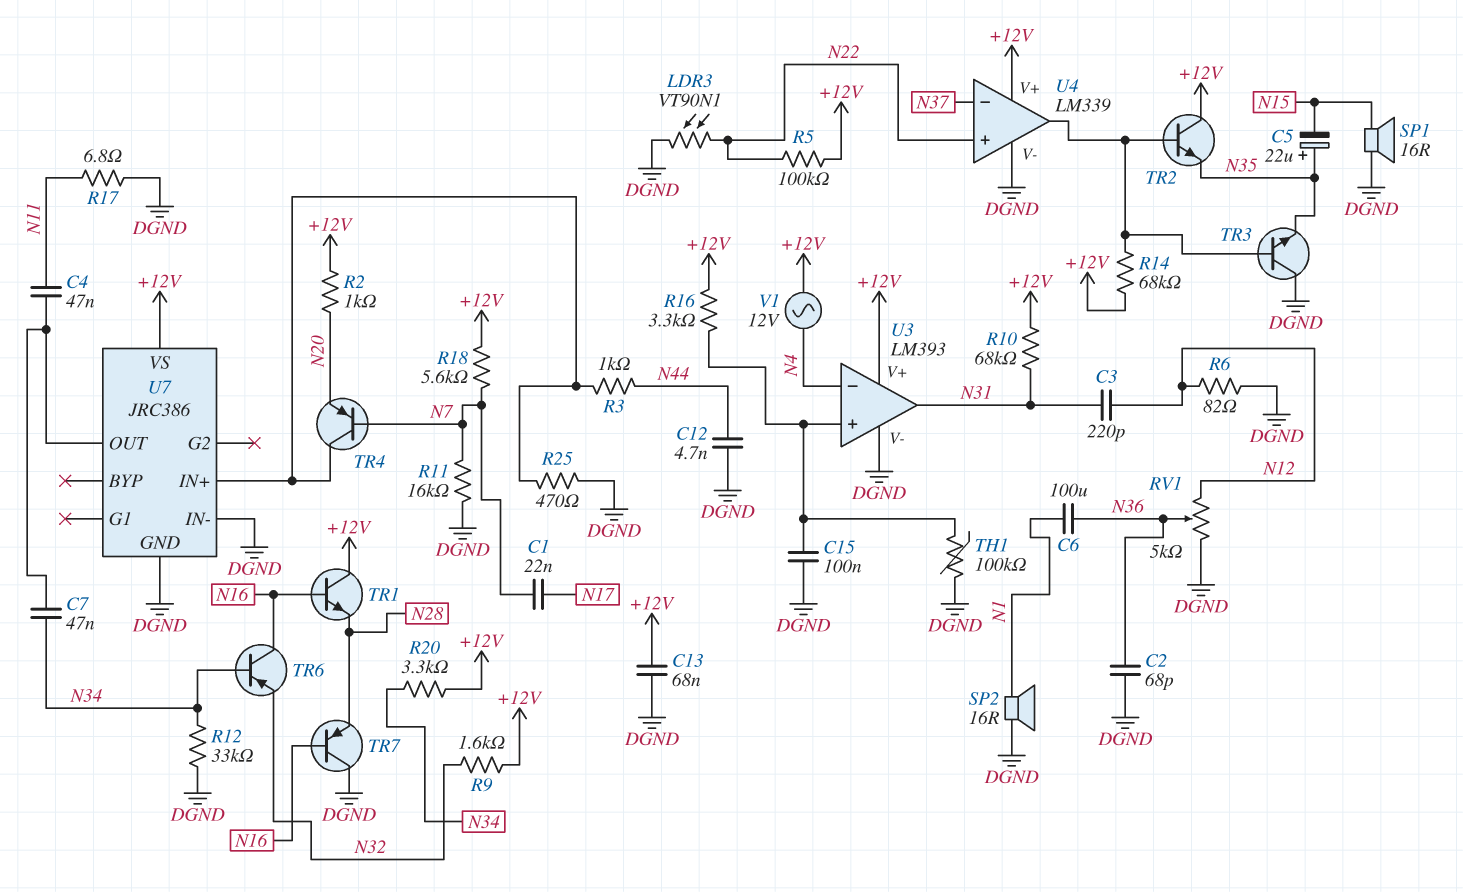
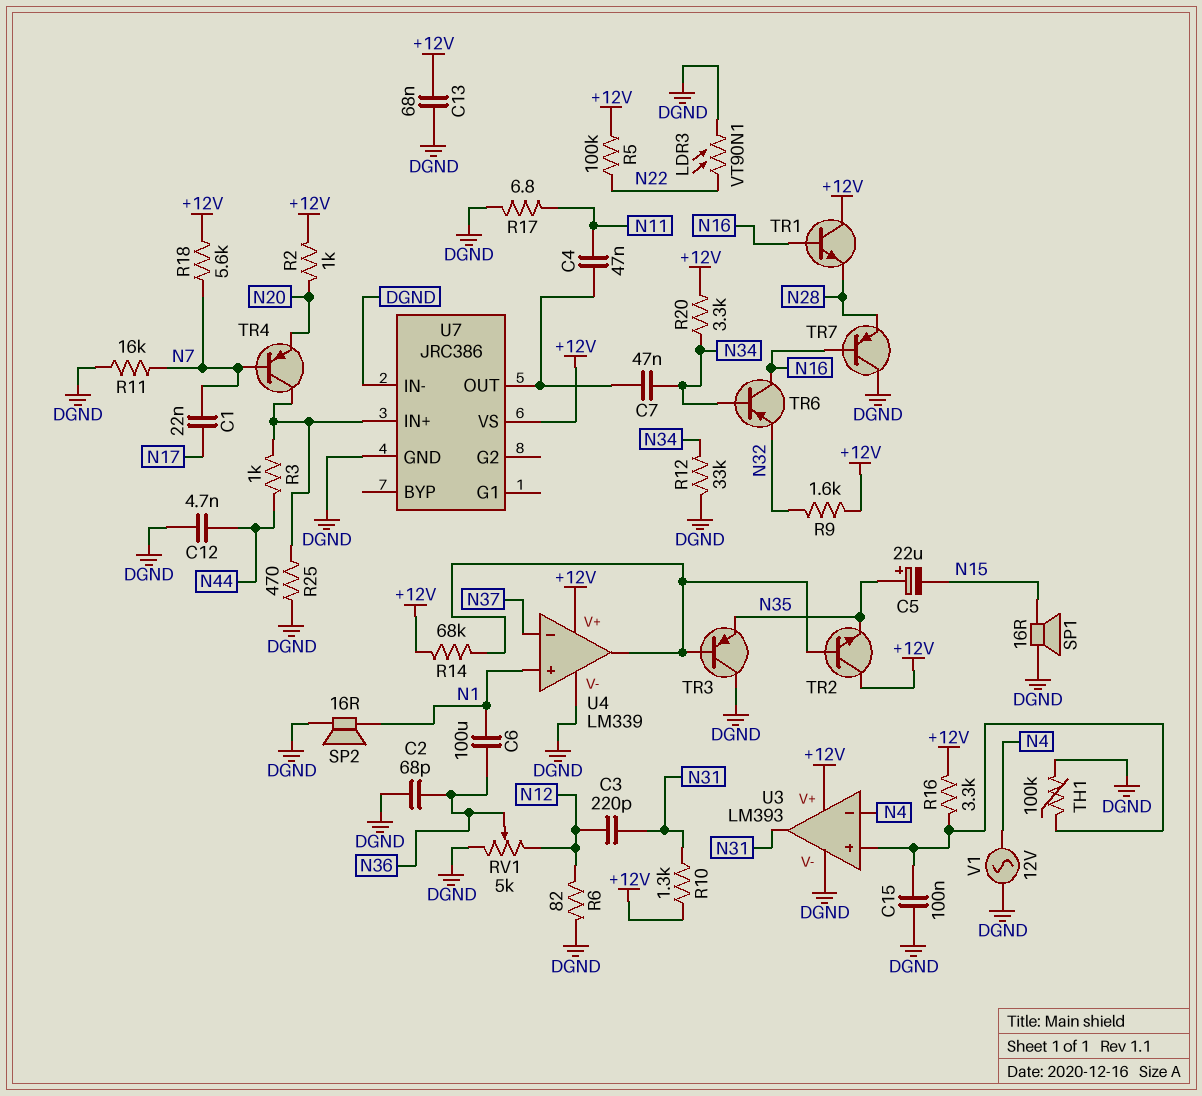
R10: 68k (+12V, N31) -> 1.3k (+12V, N31)
TR3: NPN (B U4/out, C DGND, E N35) -> PNP (B U4/out, C DGND, E N35)
U4 pin in+: N22 -> N1
V1: AC 12V (+12V, N4) -> AC 12V (DGND, N4)

